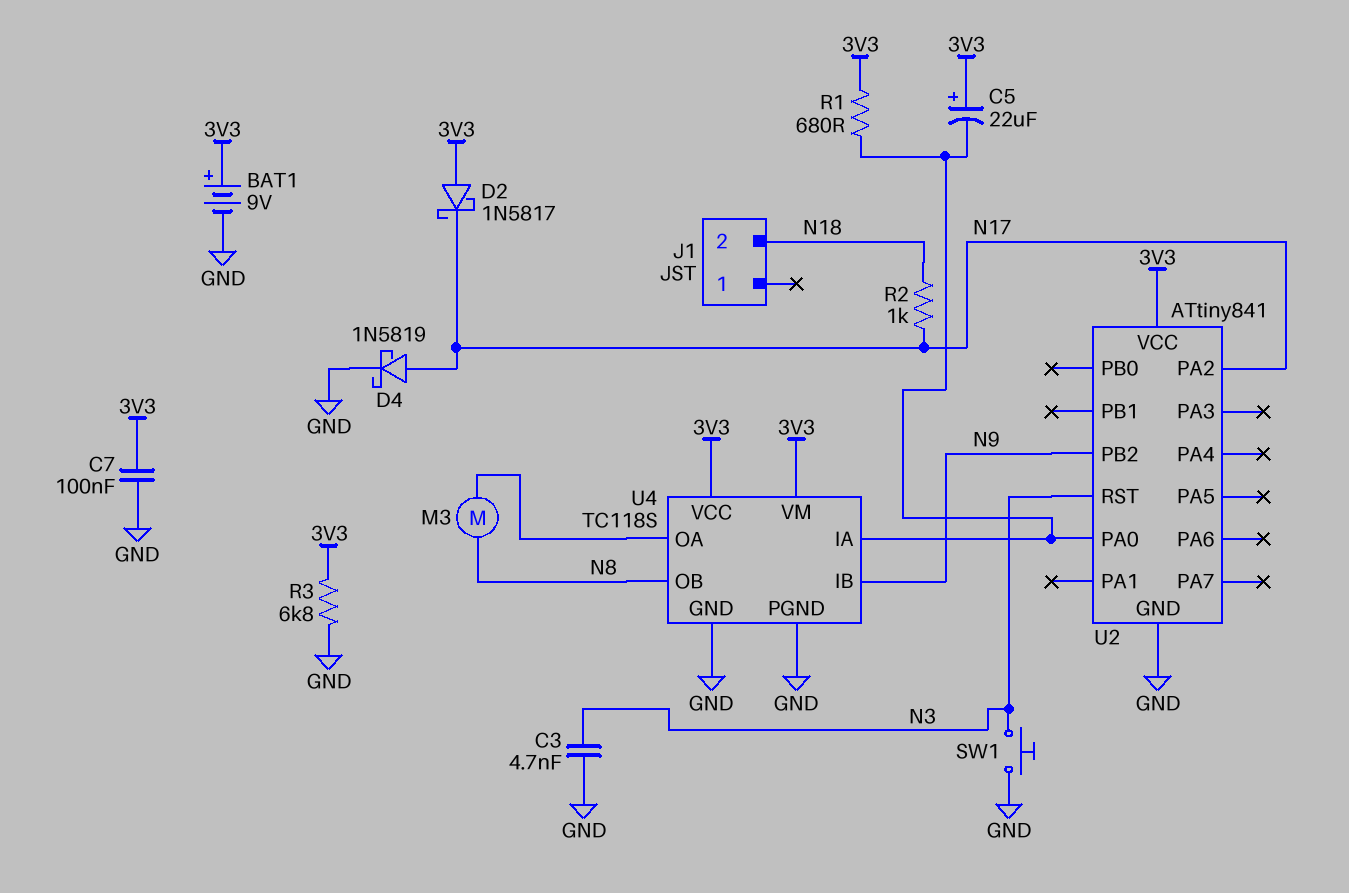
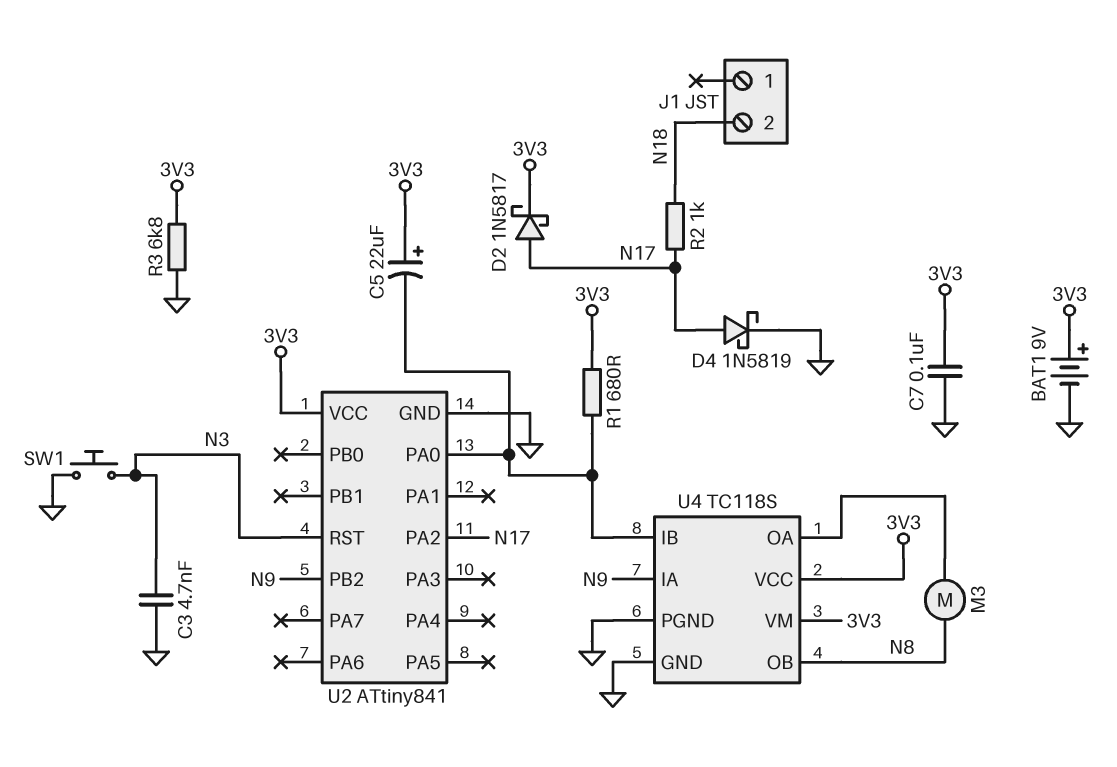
D2: schottky 1N5817 (A 3V3, K N17) -> schottky 1N5817 (A N17, K 3V3)
U4 pin IA: U2/PA0 -> N9
U4 pin IB: N9 -> U2/PA0

